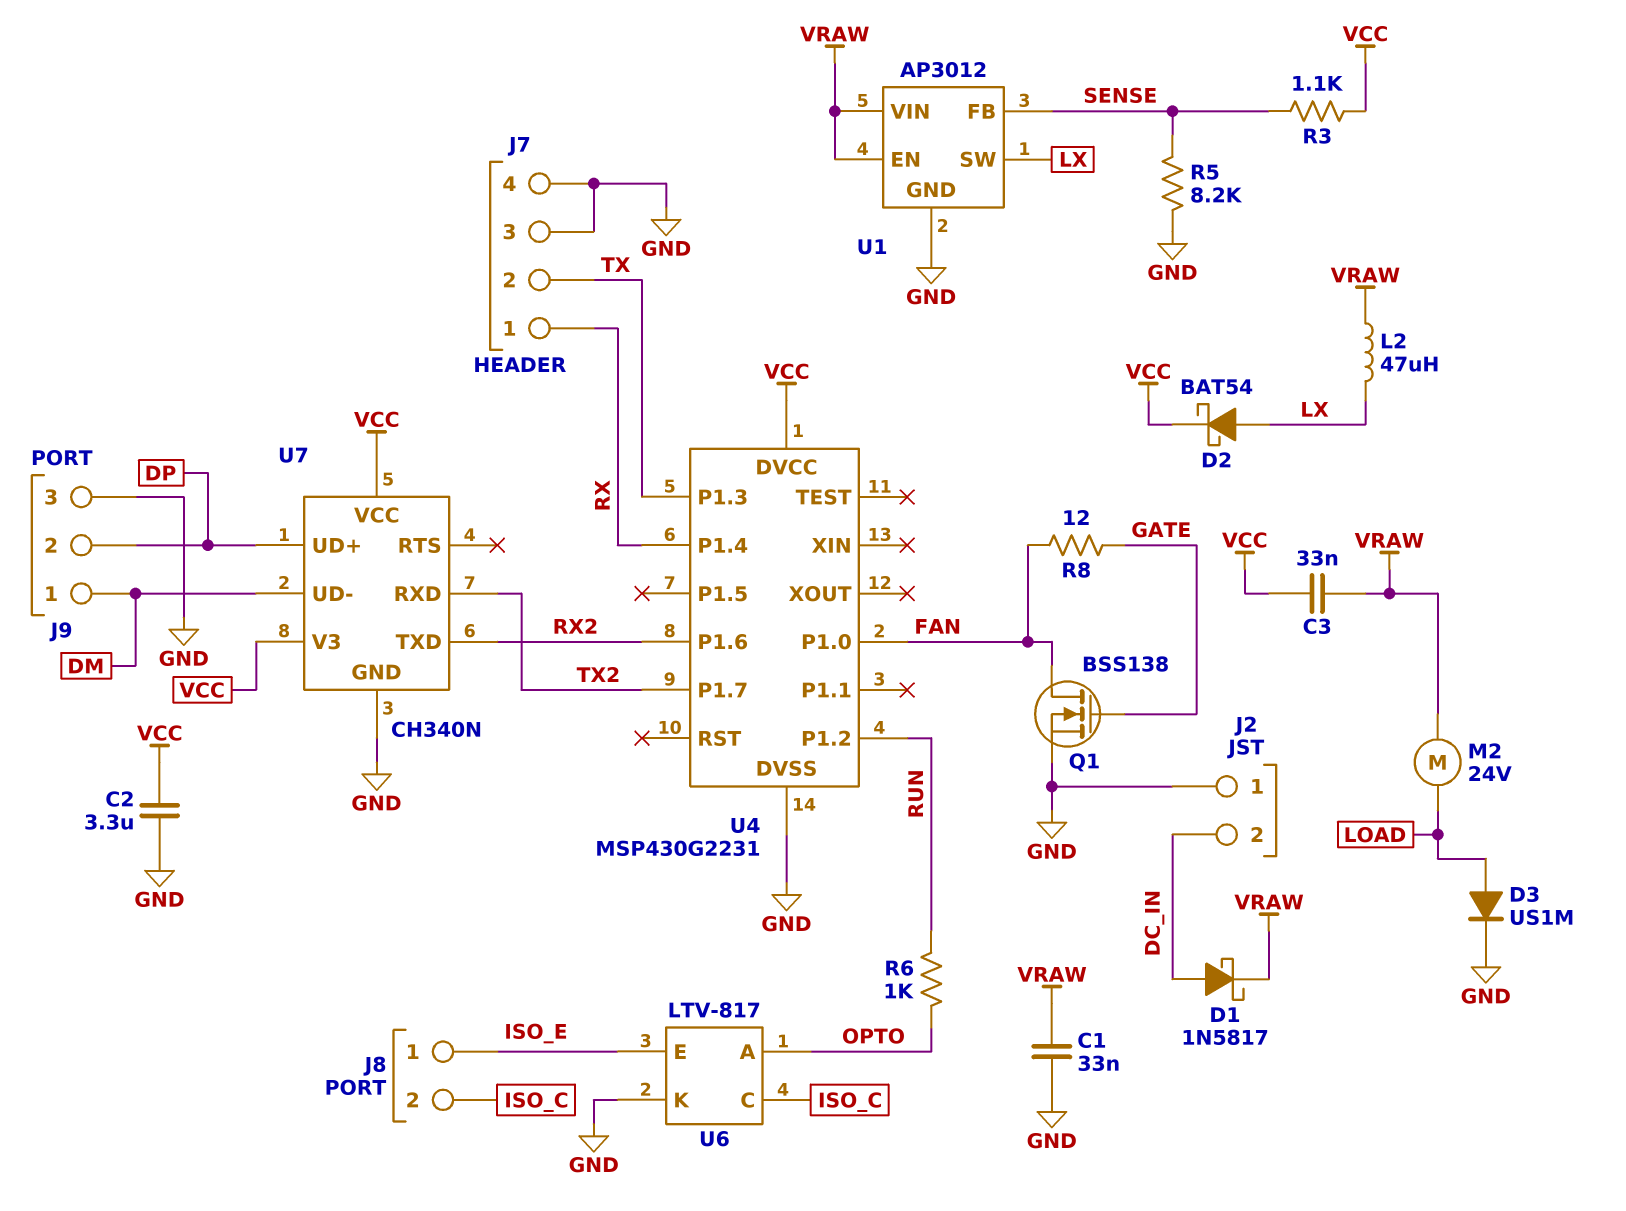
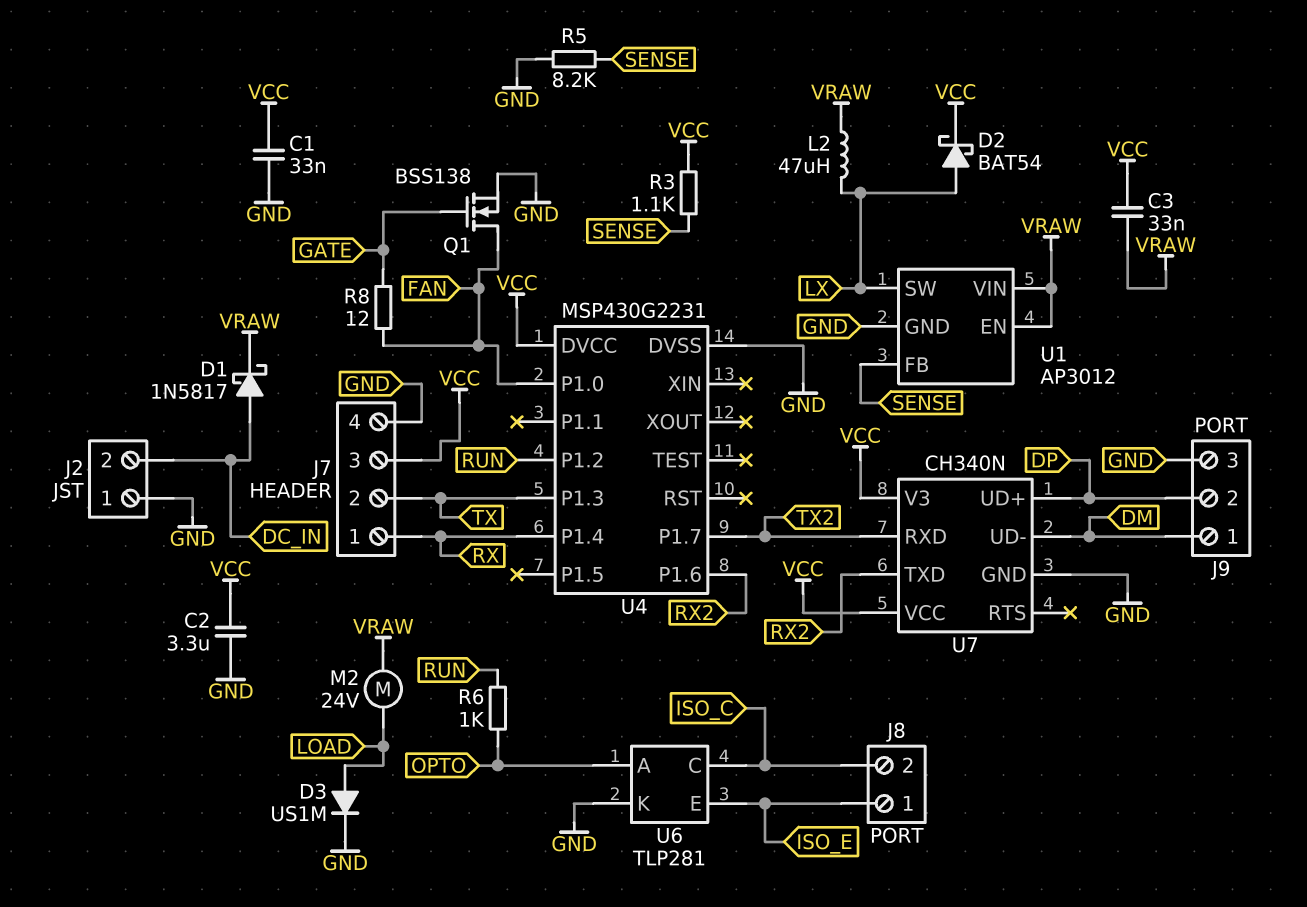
C1: 33nF (GND, VRAW) -> 33nF (GND, VCC)
J7 pin 3: GND -> VCC
U6: LTV-817 -> TLP281

